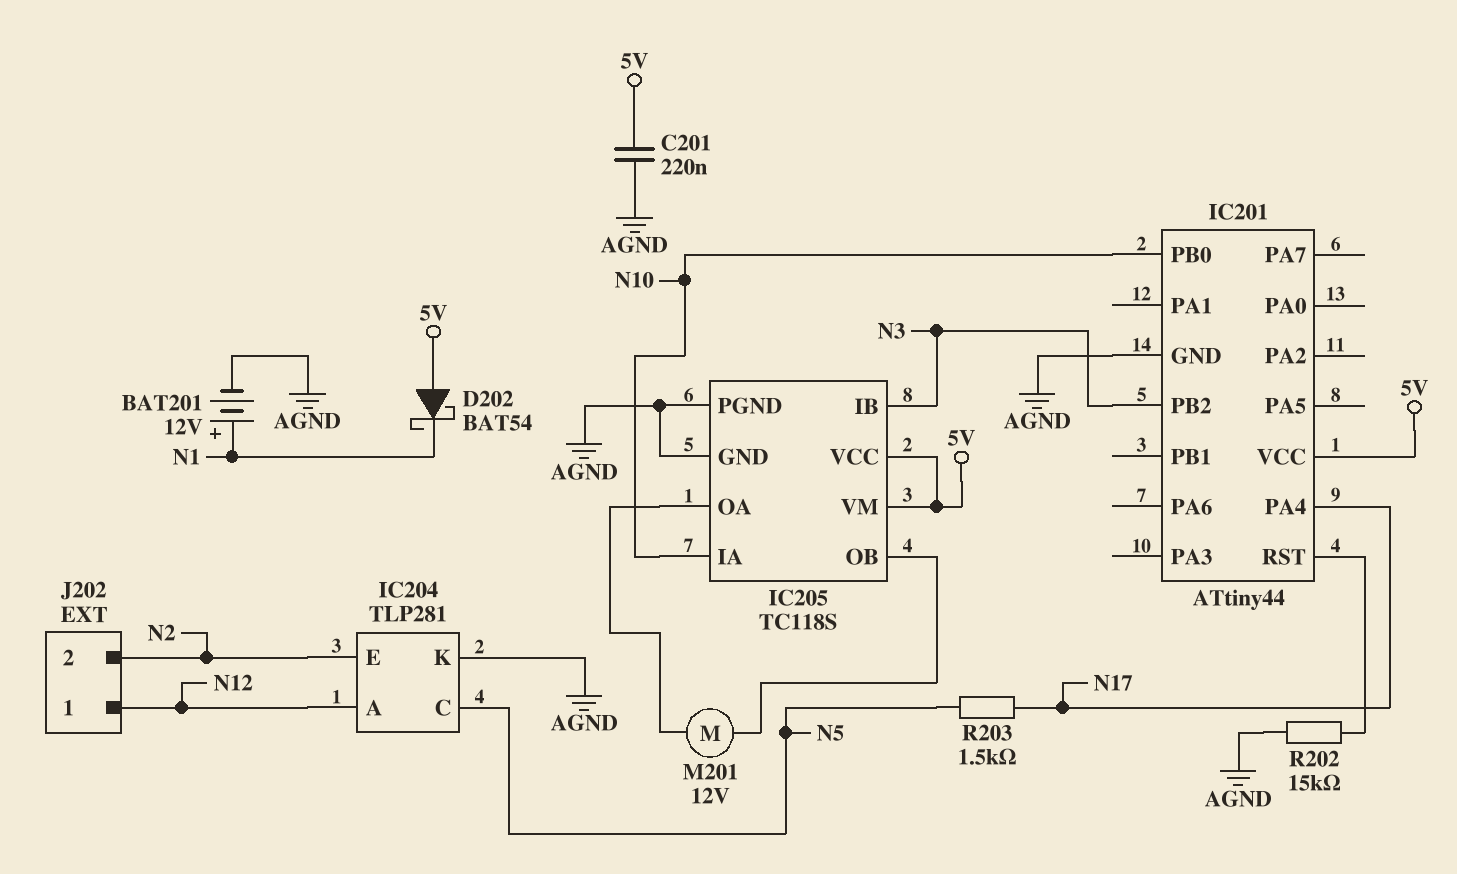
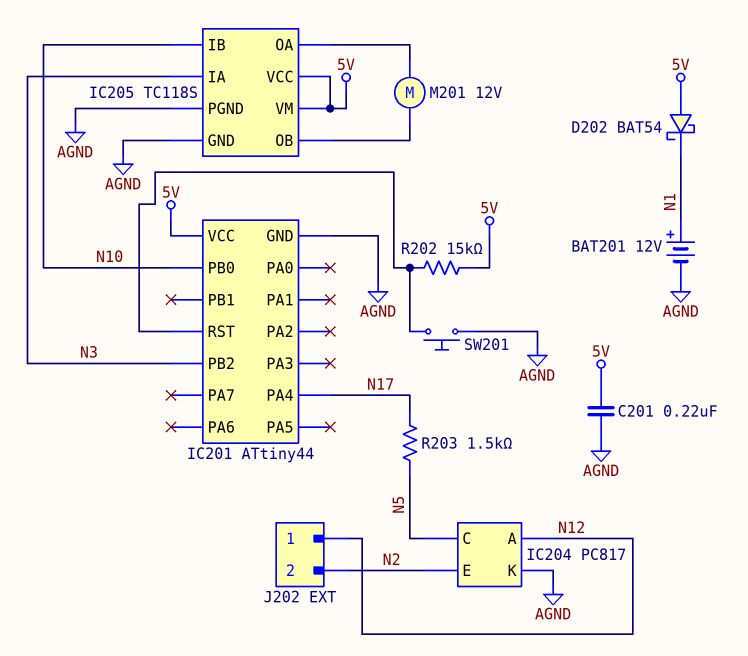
IC204: TLP281 -> PC817
IC205 pin IA: N10 -> N3
IC205 pin IB: N3 -> N10
R202: 15k (AGND, IC201/RST) -> 15k (5V, IC201/RST)
SW201: none -> button (AGND, IC201/RST)

